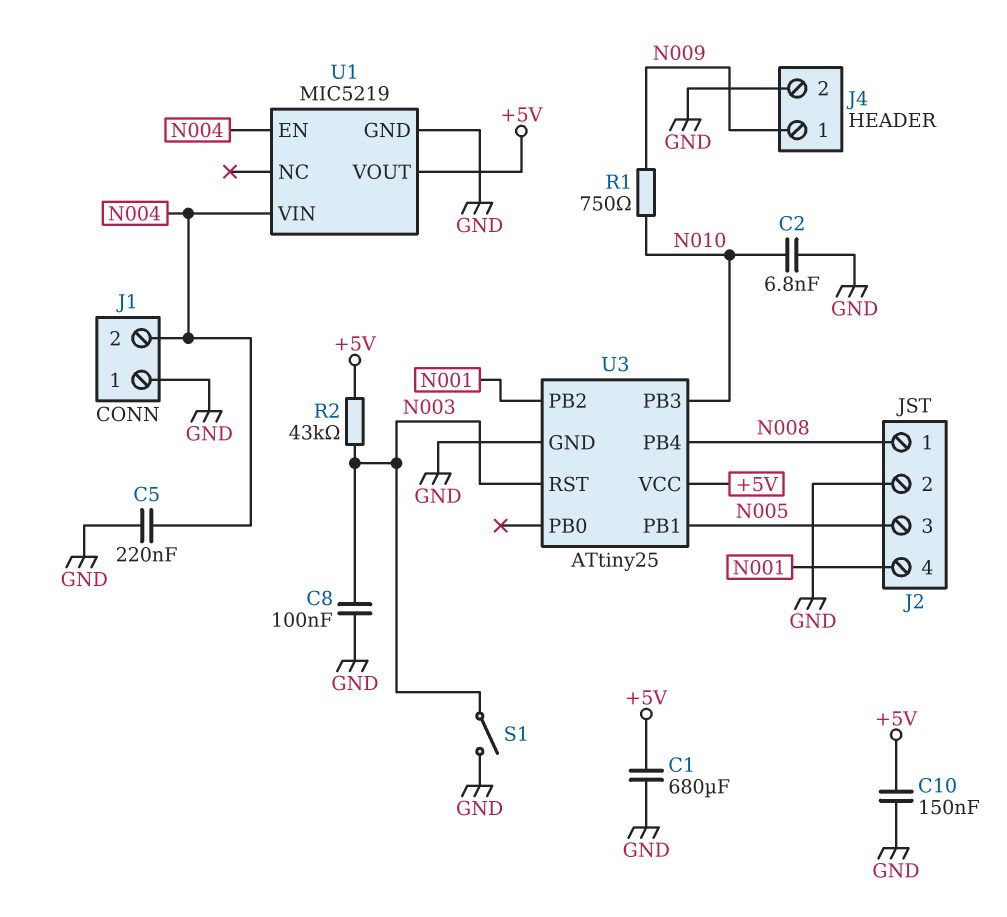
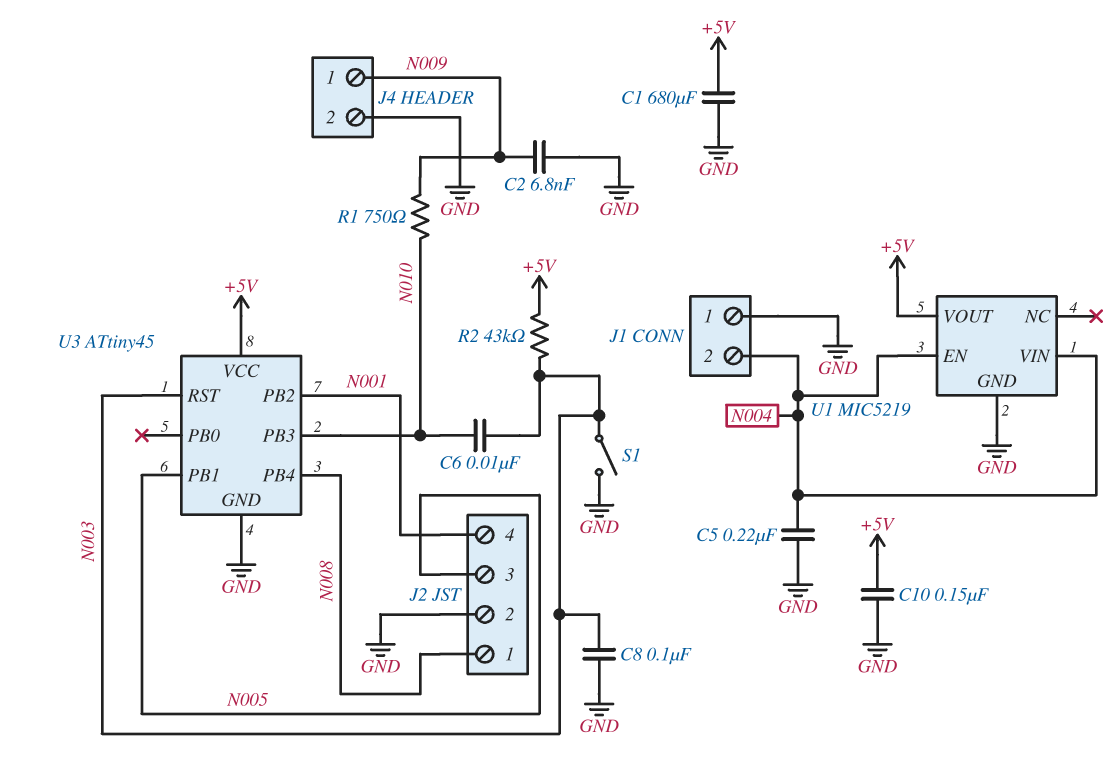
C2: 6.8nF (GND, N010) -> 6.8nF (GND, N009)
C6: none -> 10nF (N003, N010)
U3: ATtiny25 -> ATtiny45

